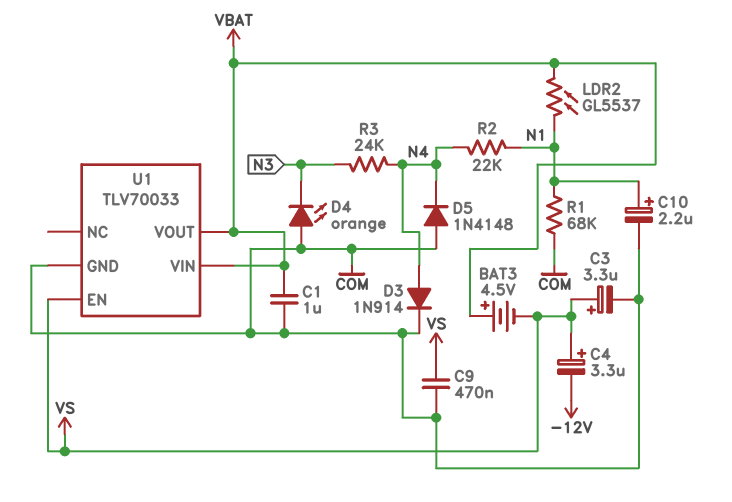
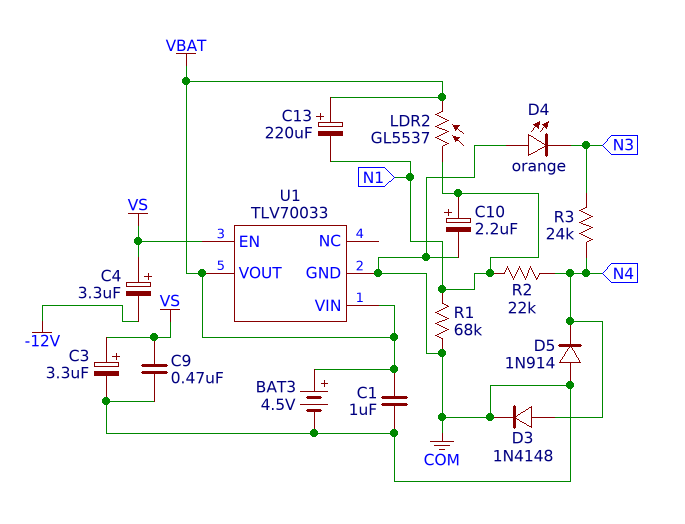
BAT3: 4.5V (plus VBAT, minus VS) -> 4.5V (plus VBAT, minus COM)
C13: none -> 220uF (plus VBAT, minus N1)
D3: diode 1N914 (A N4, K COM) -> diode 1N4148 (A N4, K COM)
D5: diode 1N4148 (A COM, K N4) -> diode 1N914 (A COM, K N4)

